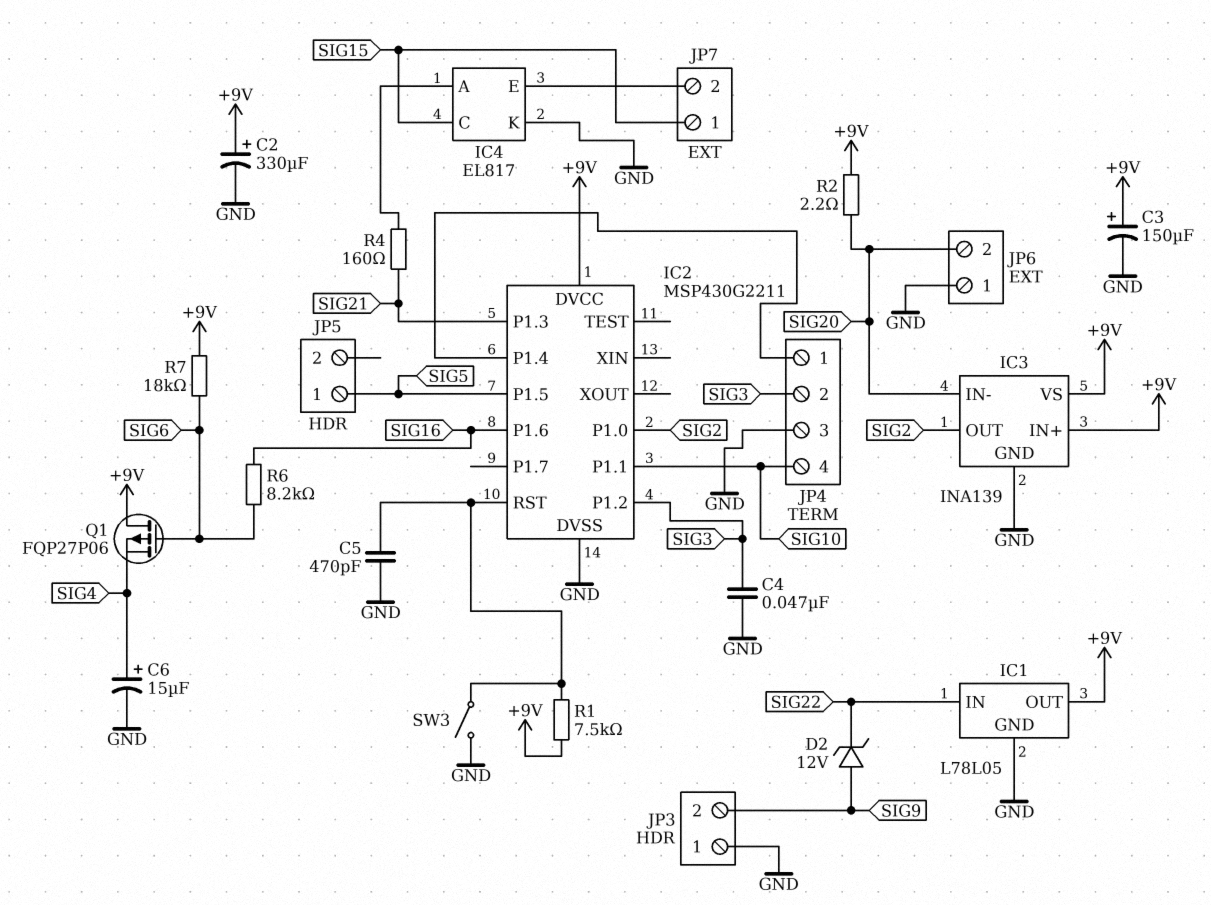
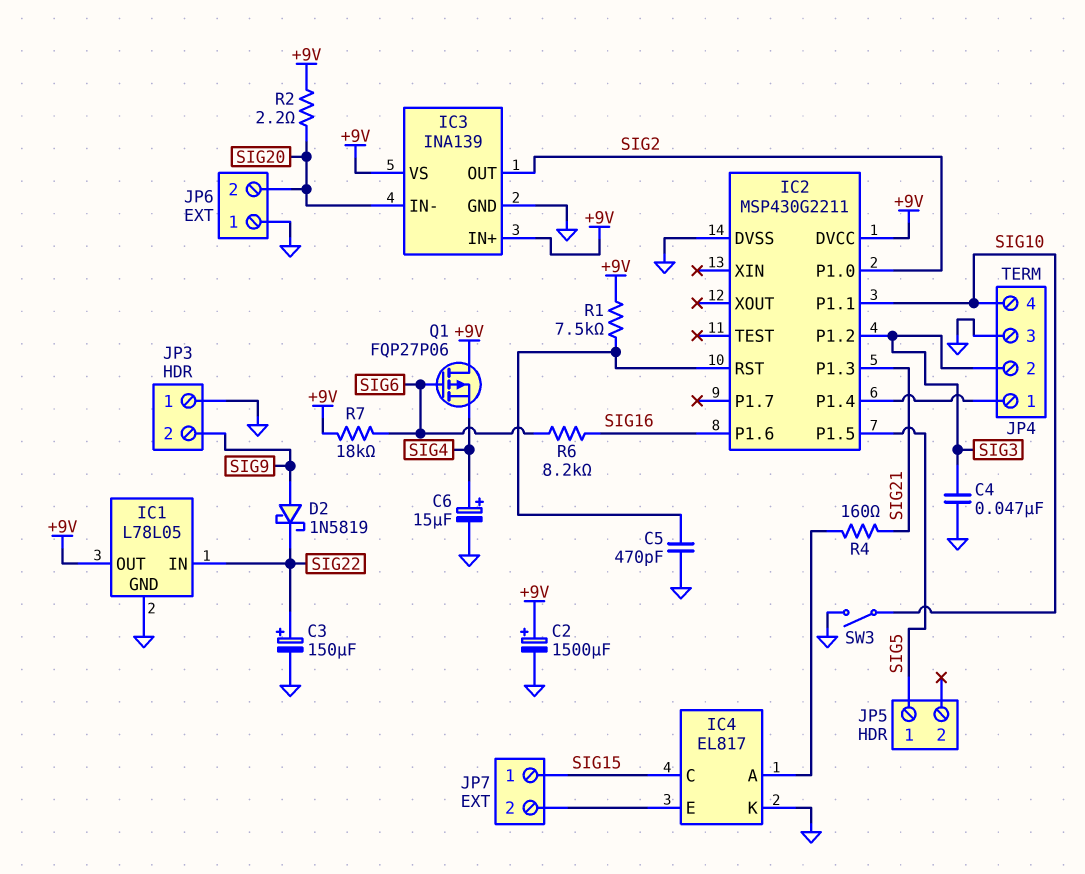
C2: 330uF (plus +9V, minus GND) -> 1500uF (plus +9V, minus GND)
C3: 150uF (plus +9V, minus GND) -> 150uF (plus SIG22, minus GND)
D2: zener 12V (A SIG9, K SIG22) -> schottky 1N5819 (A SIG9, K SIG22)
SW3: switch (GND, IC2/RST) -> switch (GND, SIG10)

